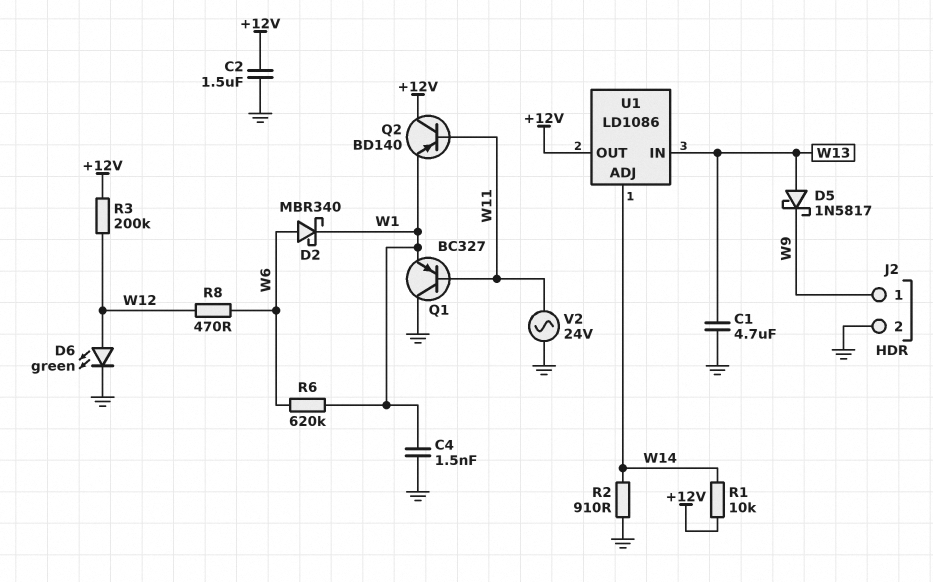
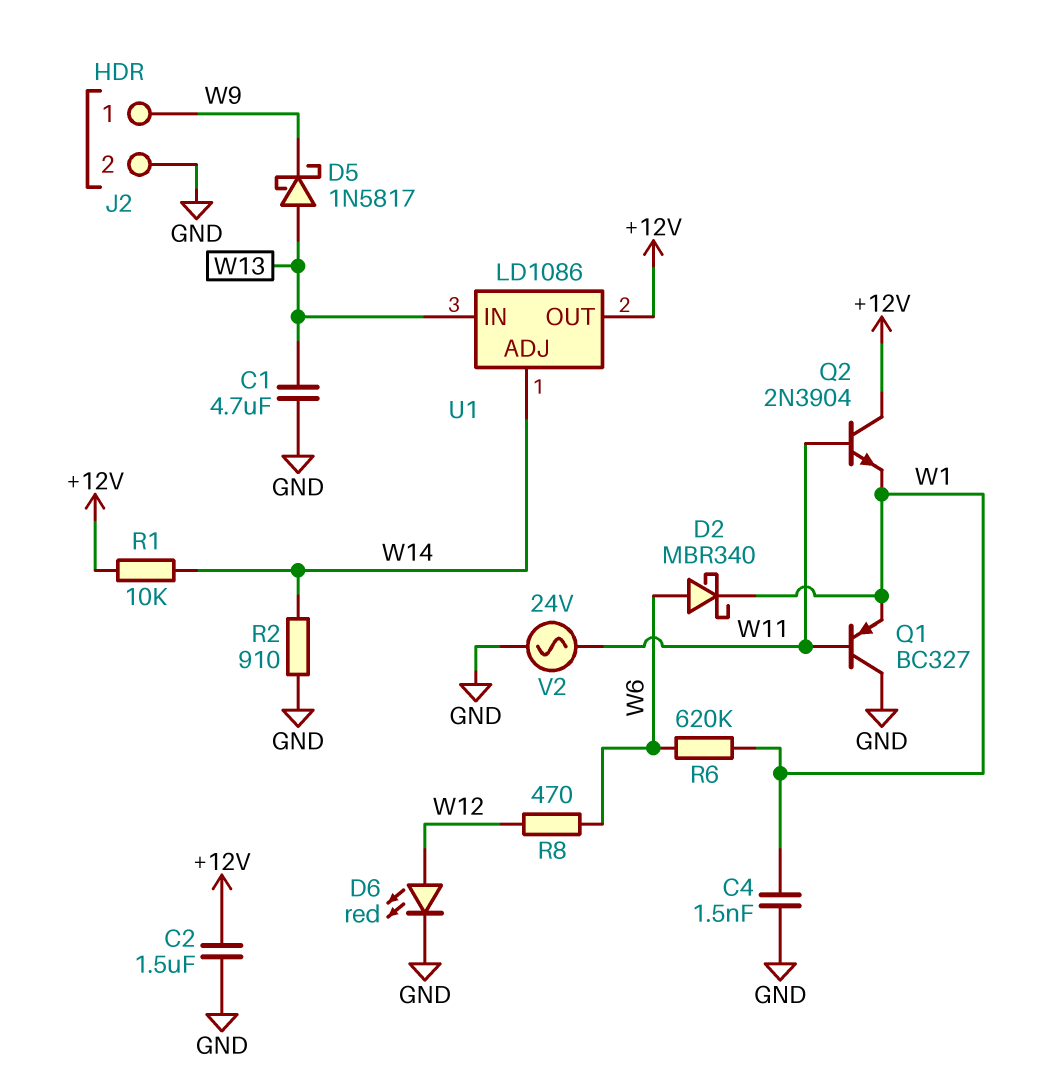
D6: LED green (A W12, K GND) -> LED red (A W12, K GND)
Q2: PNP BD140 (B W11, C +12V, E W1) -> NPN 2N3904 (B W11, C +12V, E W1)
R3: 200k (+12V, W12) -> none

